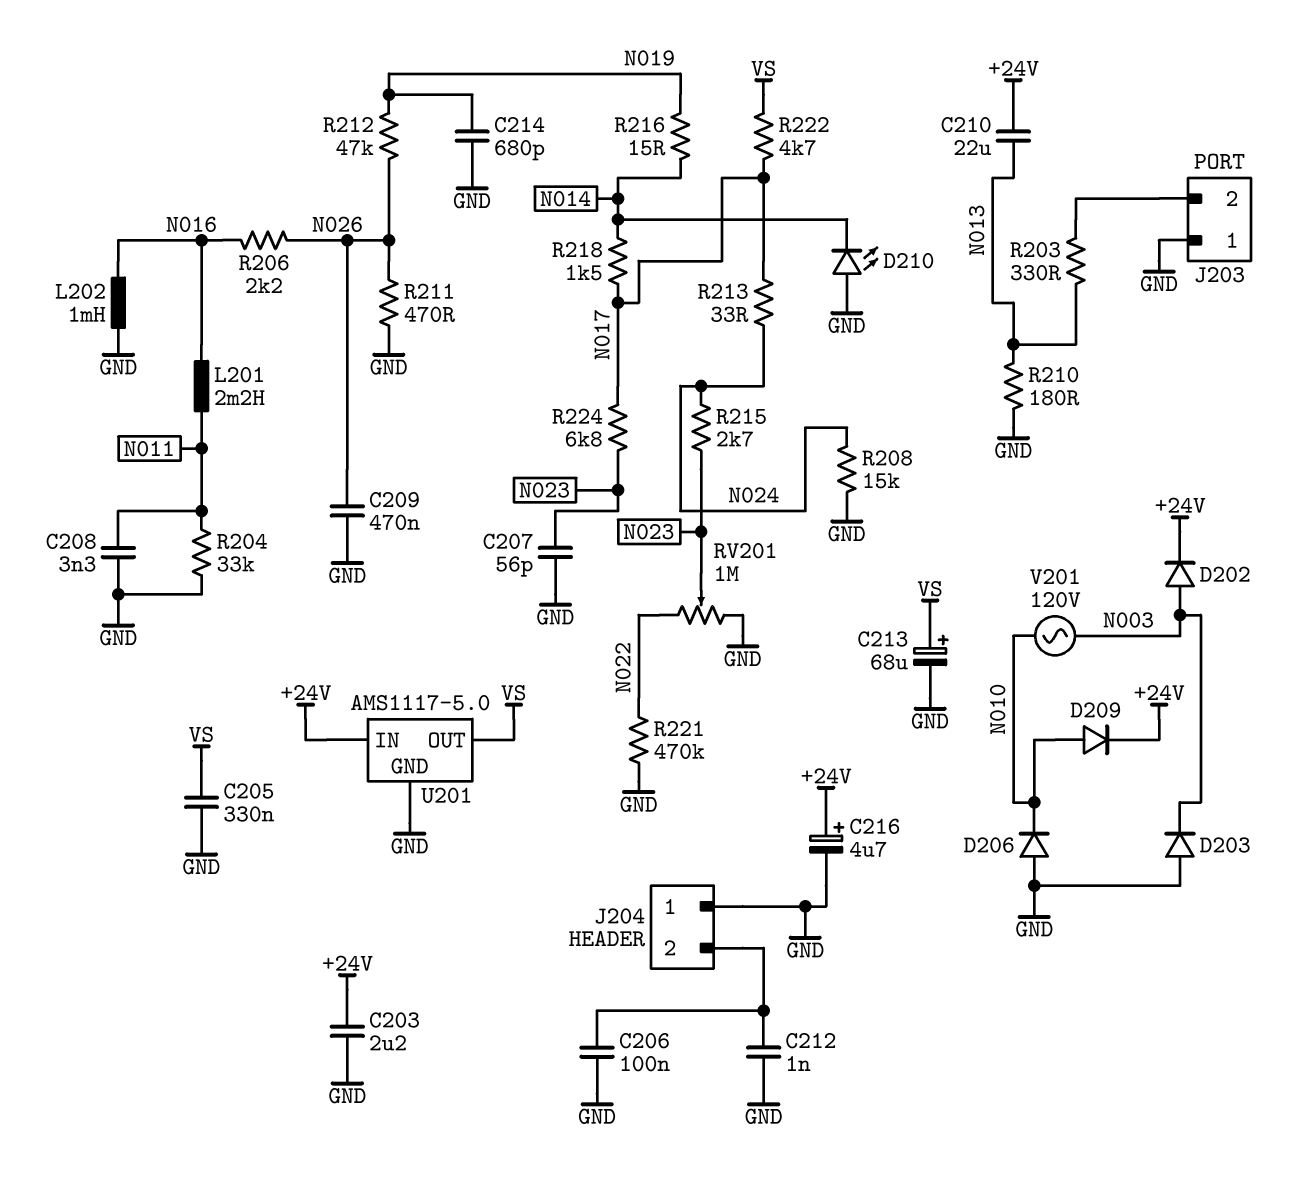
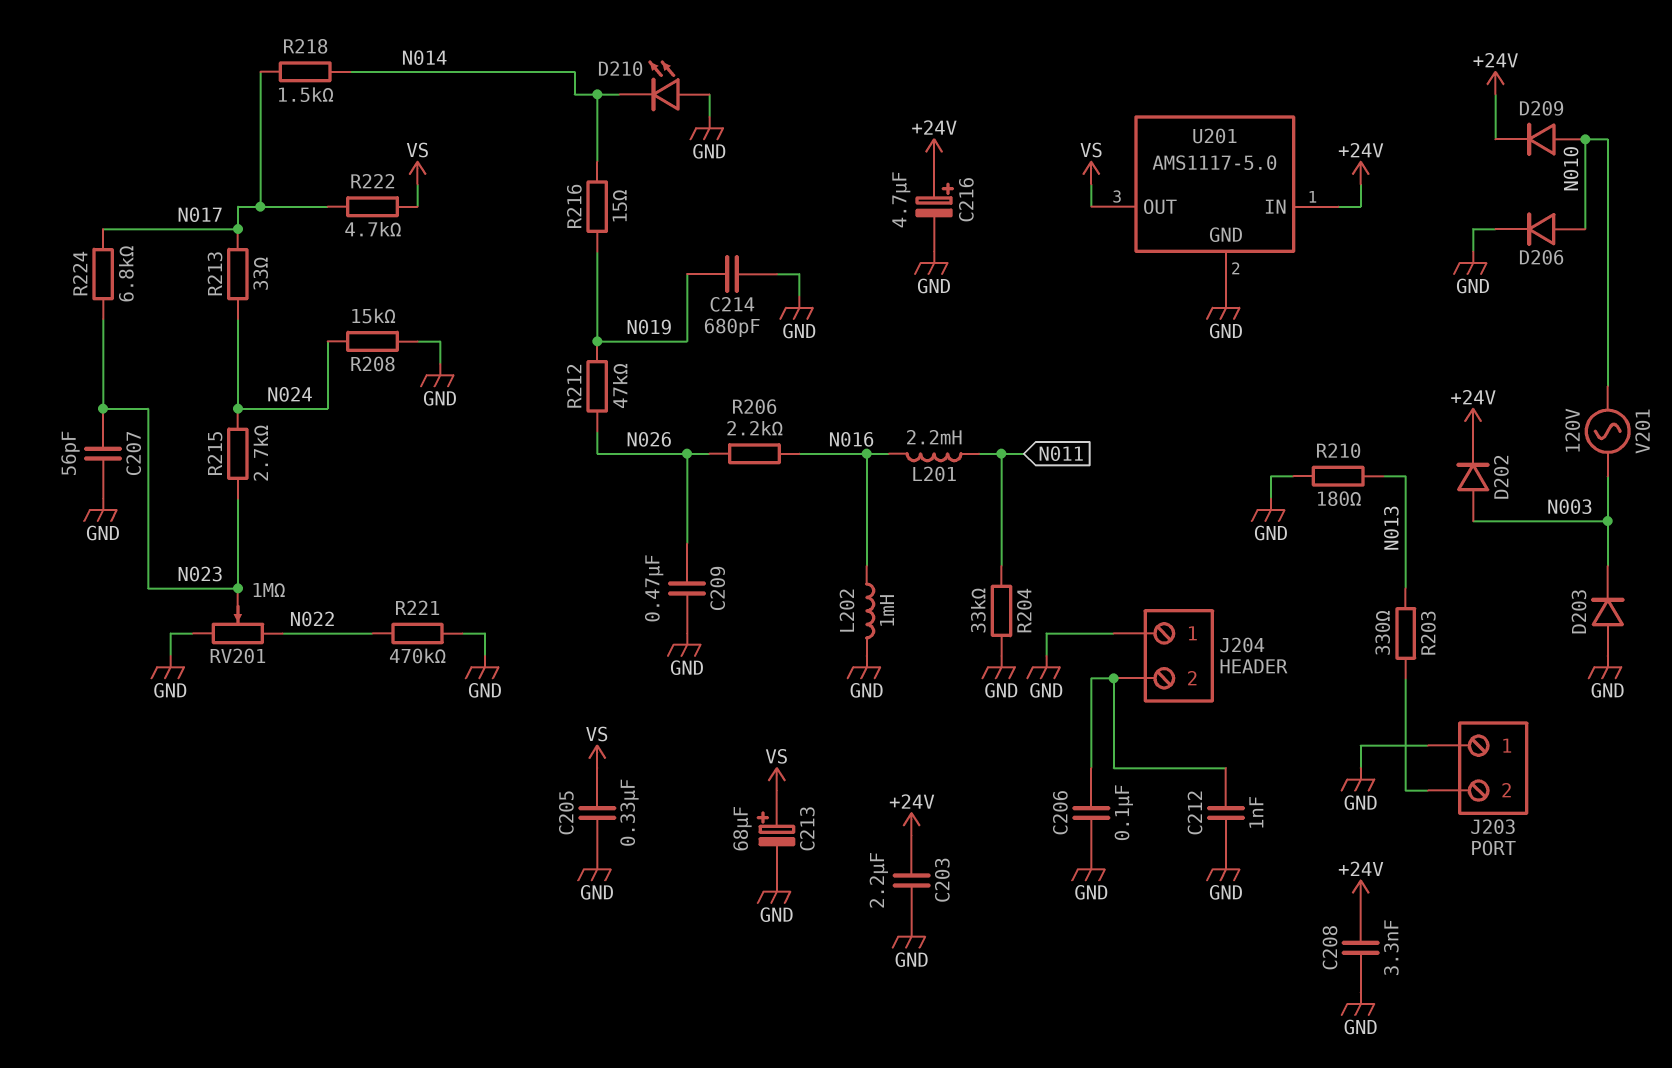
C208: 3.3nF (GND, N011) -> 3.3nF (+24V, GND)
C210: 22uF (+24V, N013) -> none
D206: diode (A GND, K N010) -> diode (A N010, K GND)
R211: 470 (GND, N026) -> none

